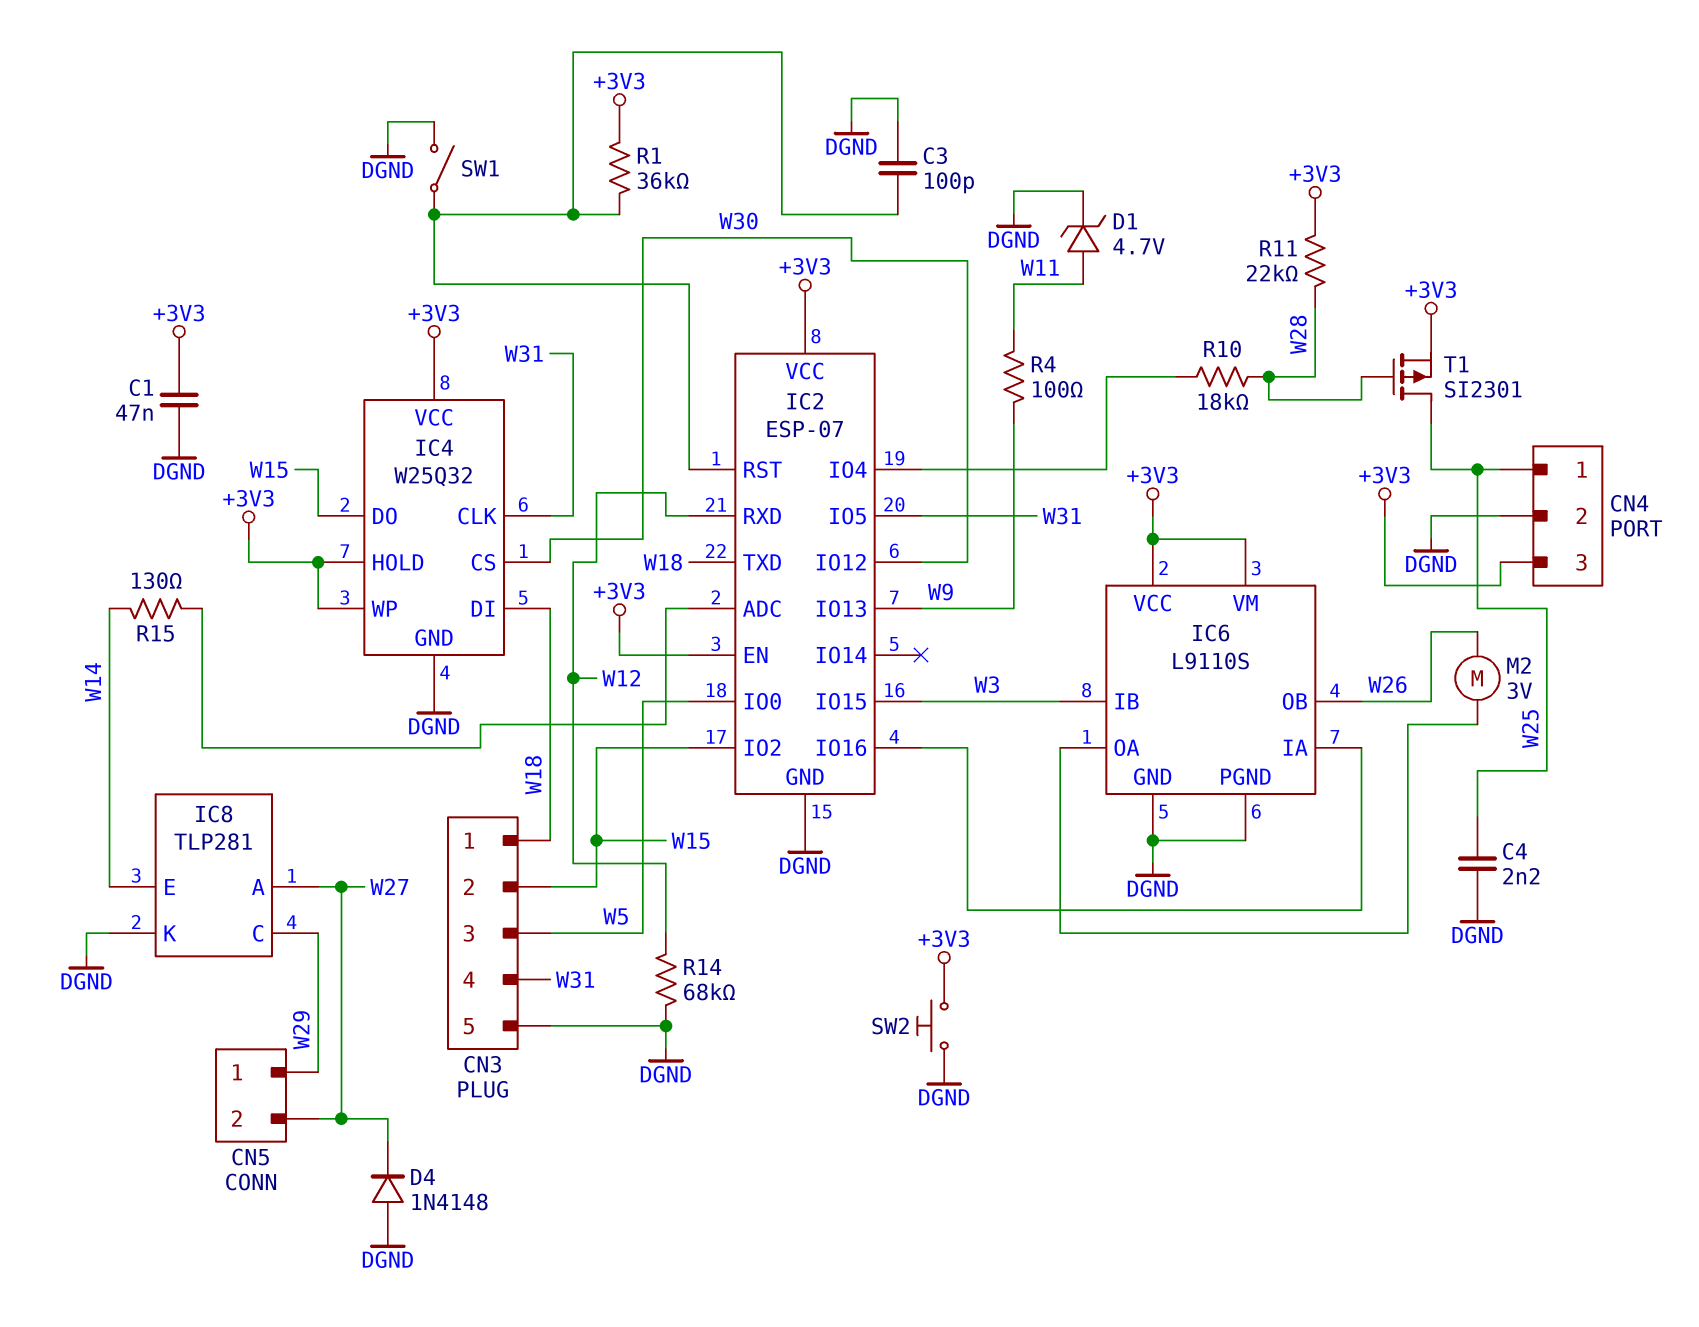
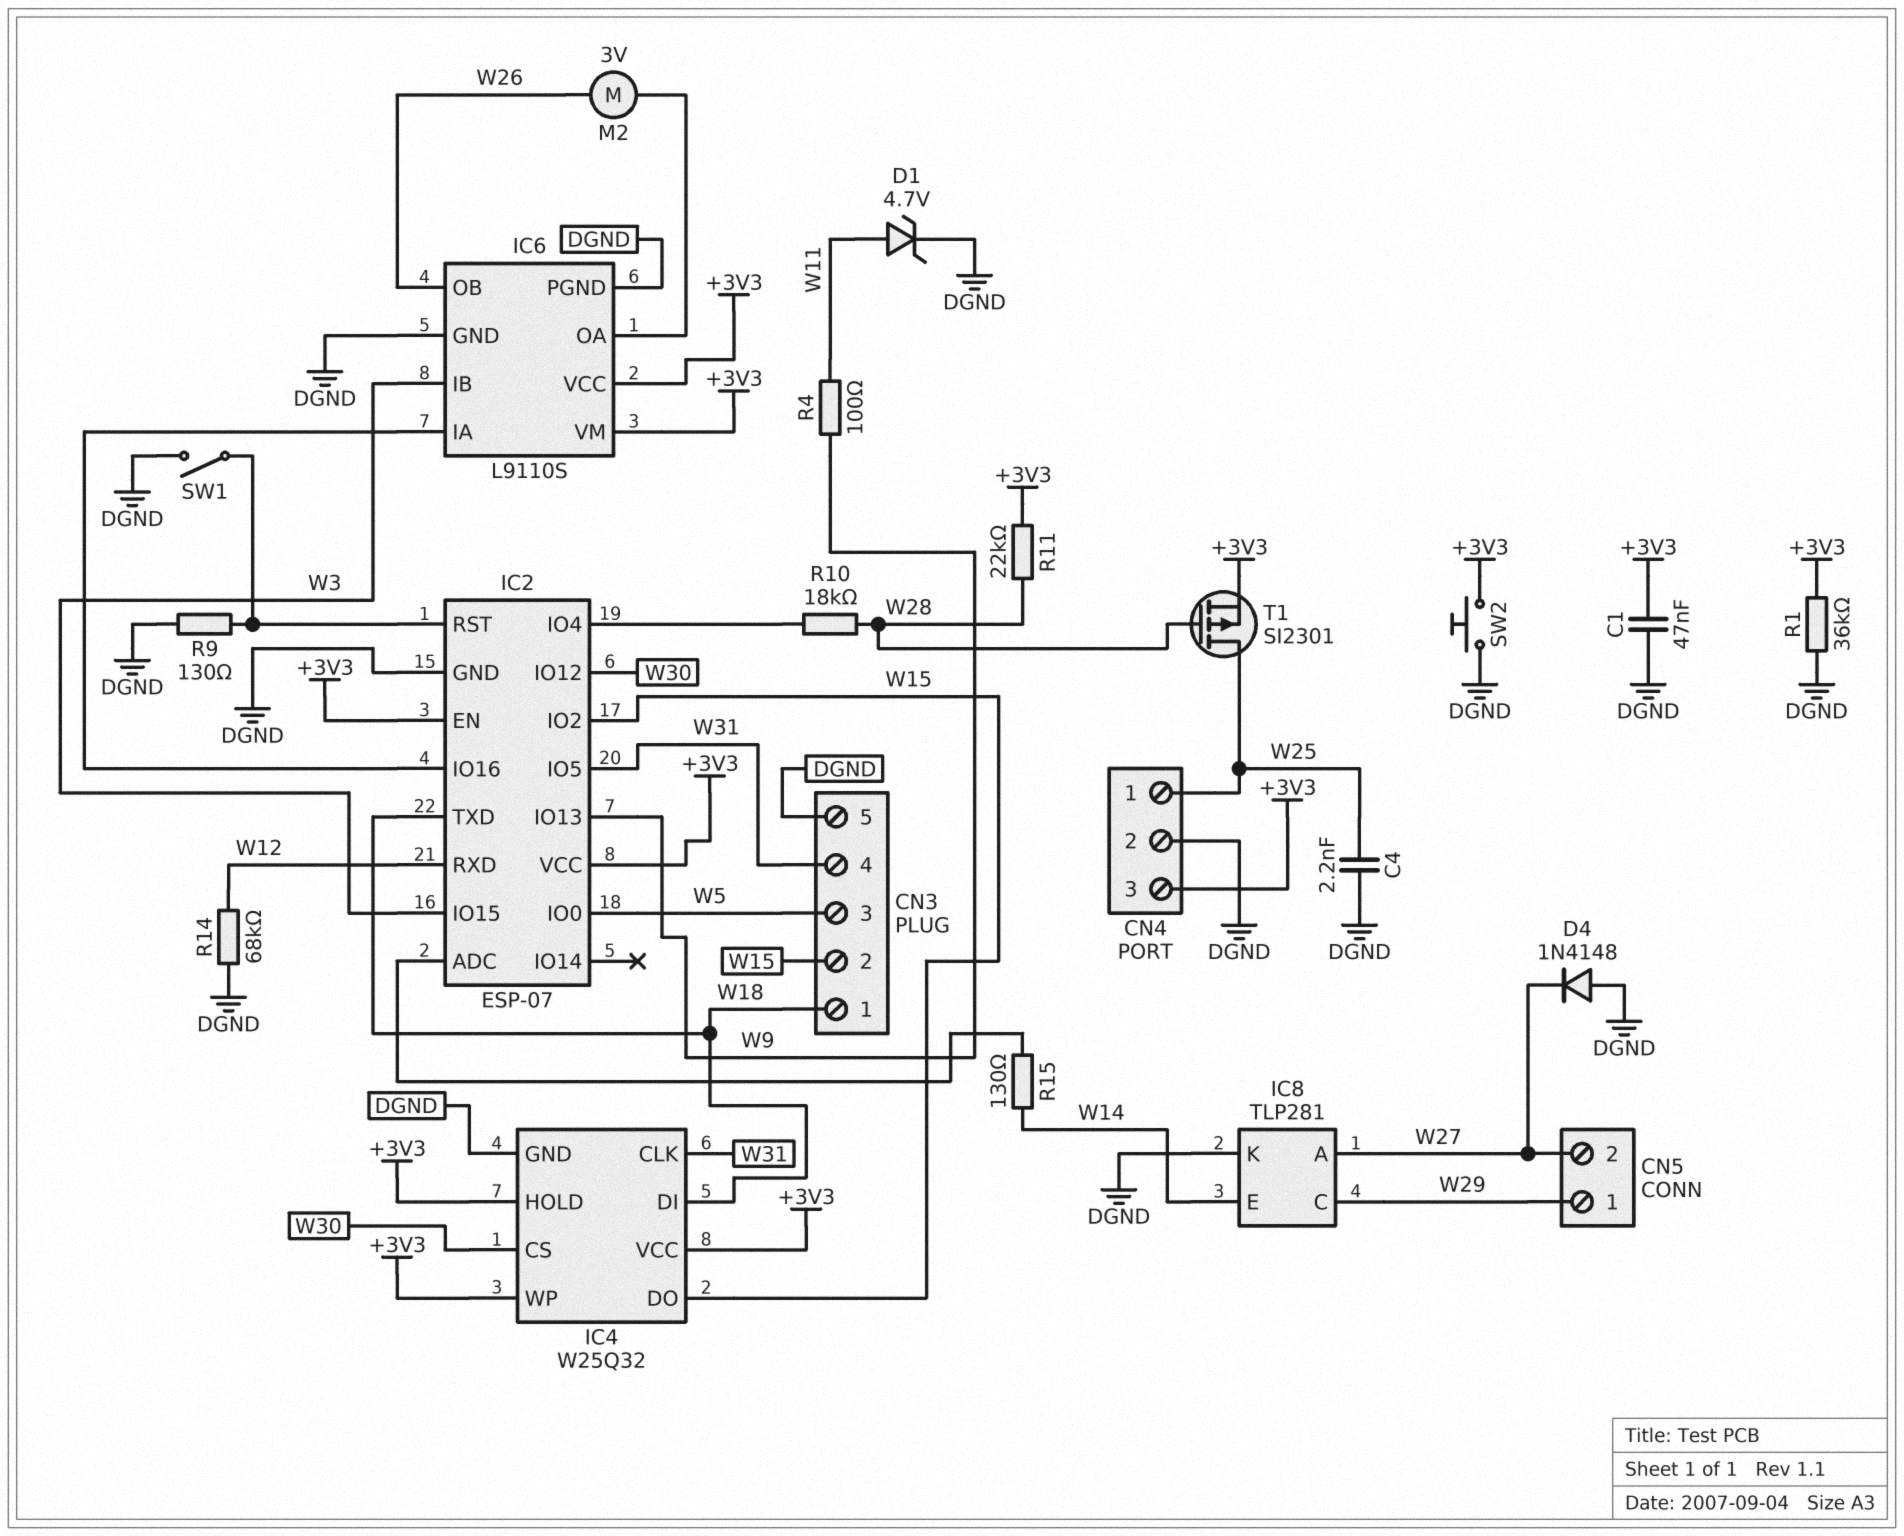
C3: 100pF (DGND, IC2/RST) -> none
R1: 36k (+3V3, IC2/RST) -> 36k (+3V3, DGND)
R9: none -> 130 (DGND, IC2/RST)

